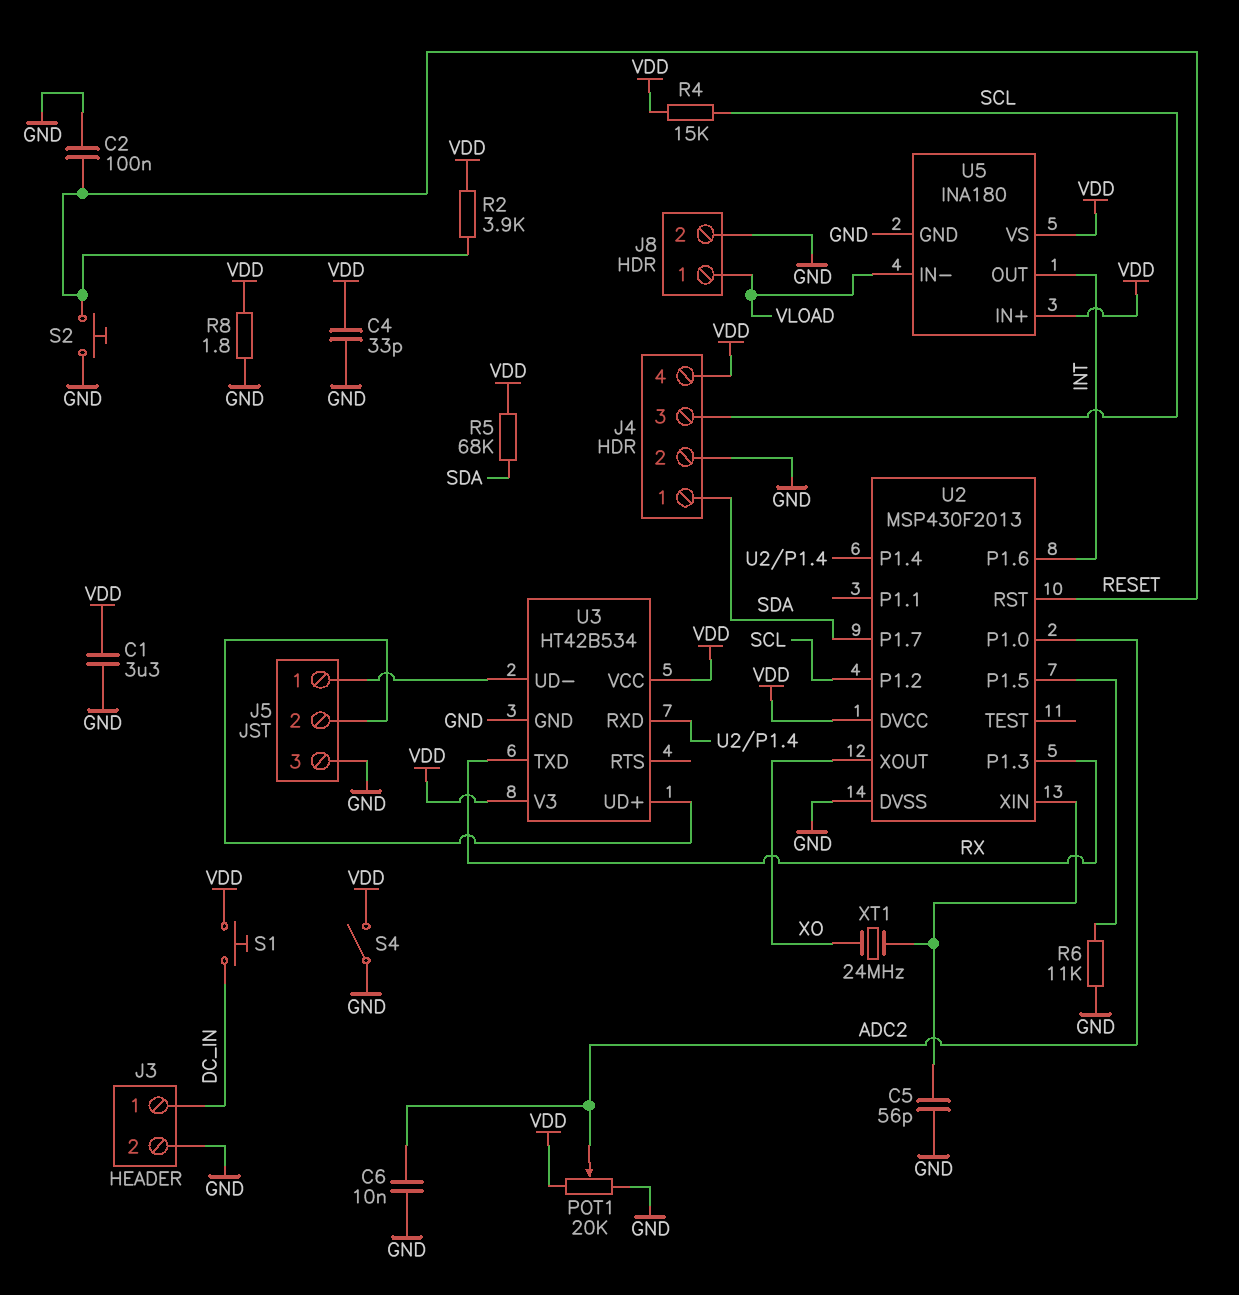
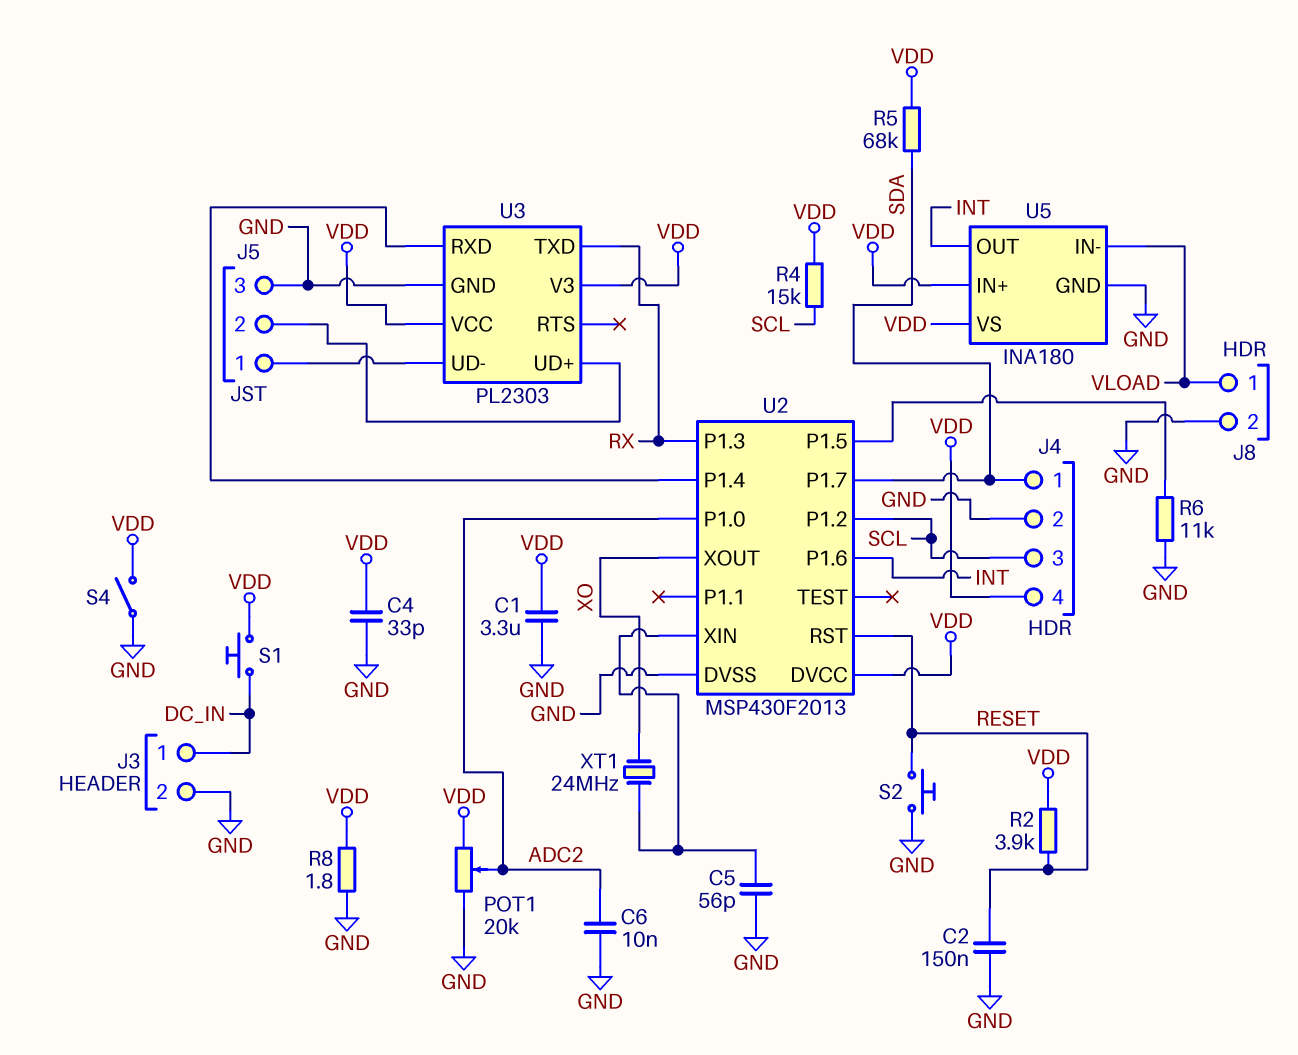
C2: 100nF (GND, RESET) -> 150nF (GND, RESET)
U3: HT42B534 -> PL2303

